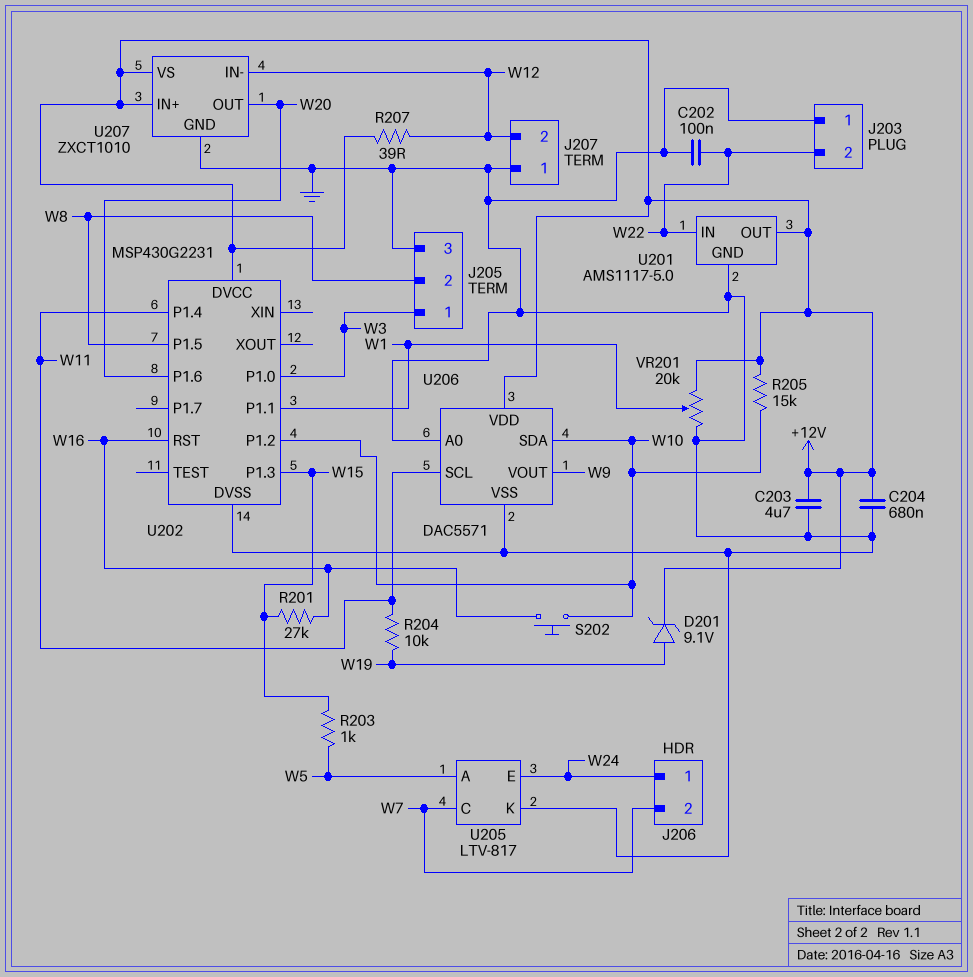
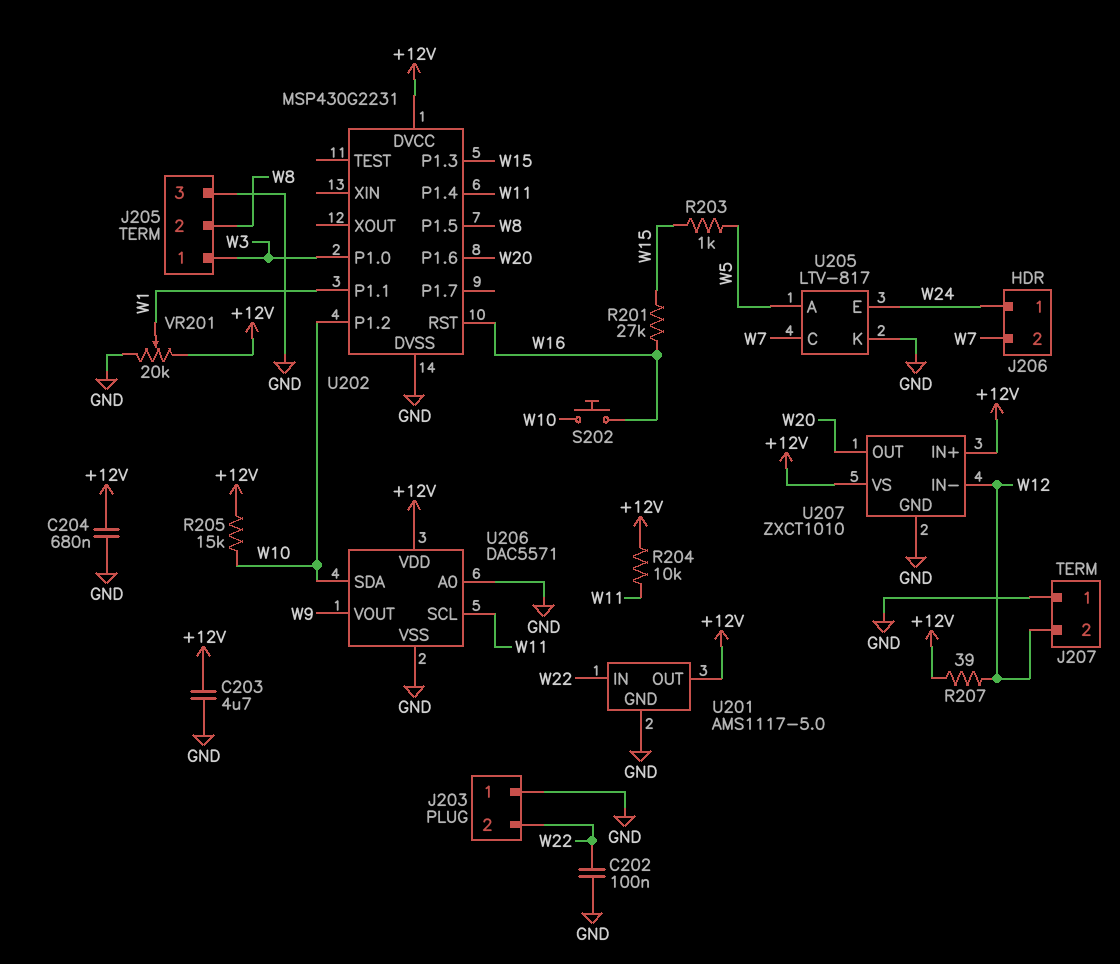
D201: zener 9.1V (A W19, K +12V) -> none
R204: 10k (W11, W19) -> 10k (+12V, W11)

